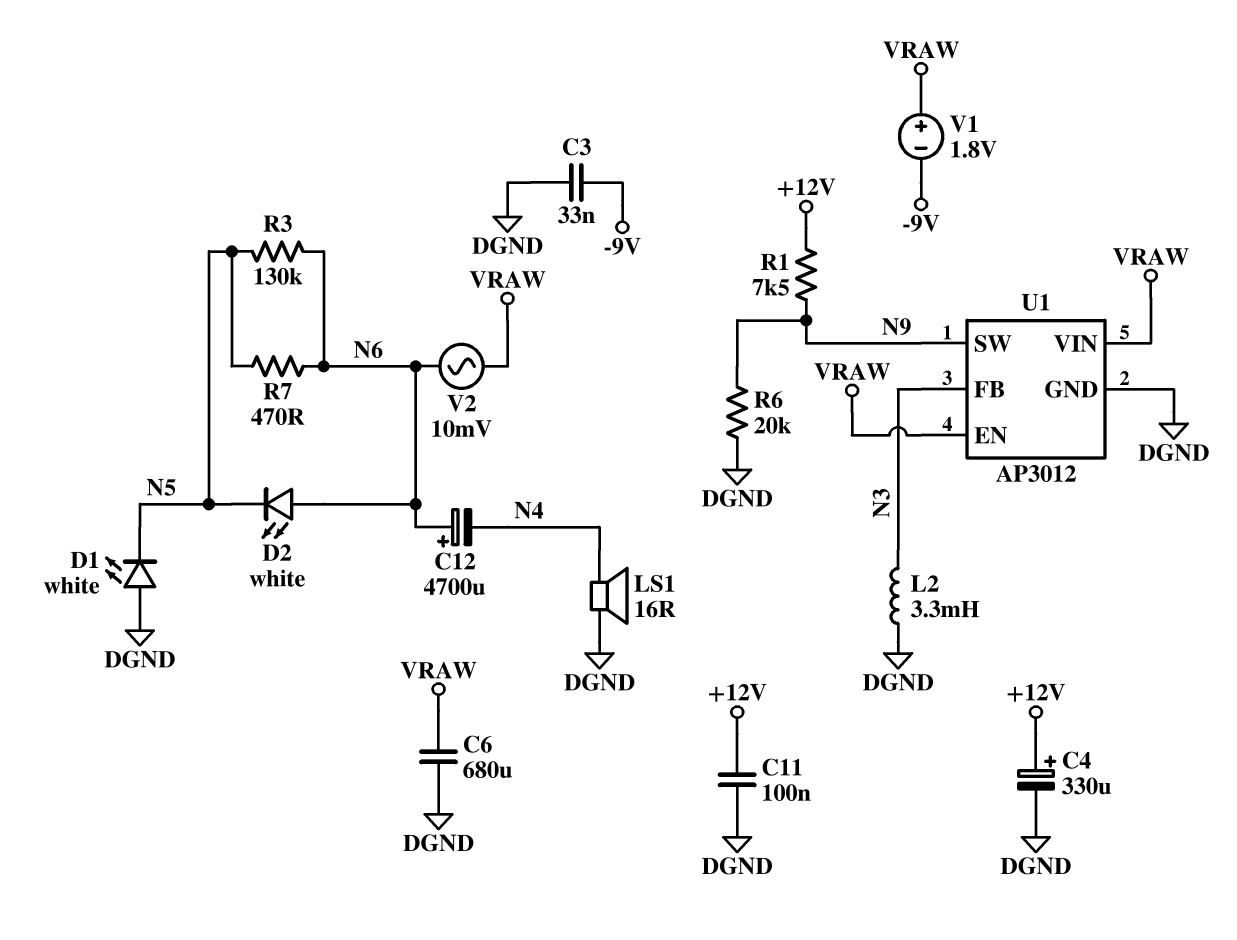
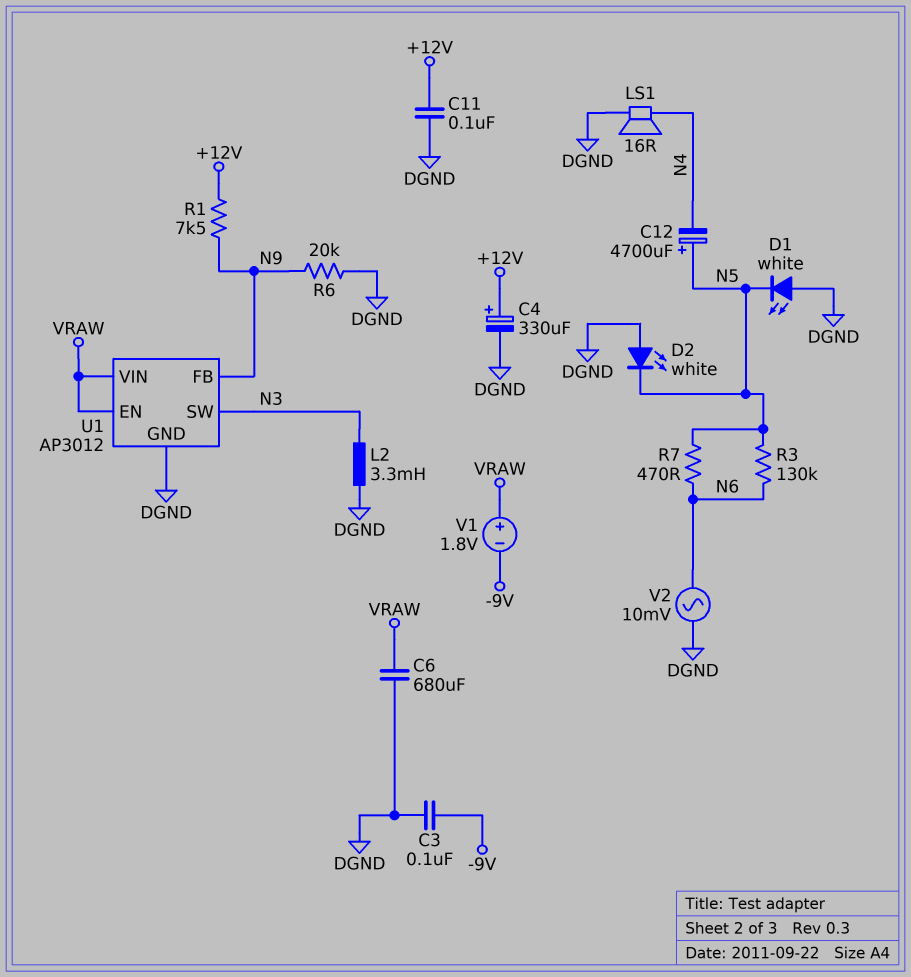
C3: 33nF (-9V, DGND) -> 100nF (-9V, DGND)
C12: 4700uF (plus N6, minus N4) -> 4700uF (plus N5, minus N4)
D2: LED white (A N6, K N5) -> LED white (A DGND, K N5)
U1 pin FB: N3 -> N9
U1 pin SW: N9 -> N3
V2: AC 10mV (N6, VRAW) -> AC 10mV (DGND, N6)

